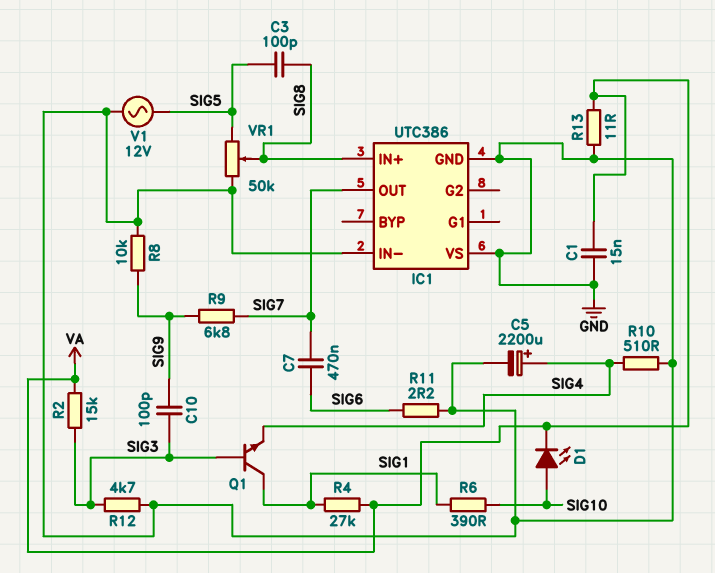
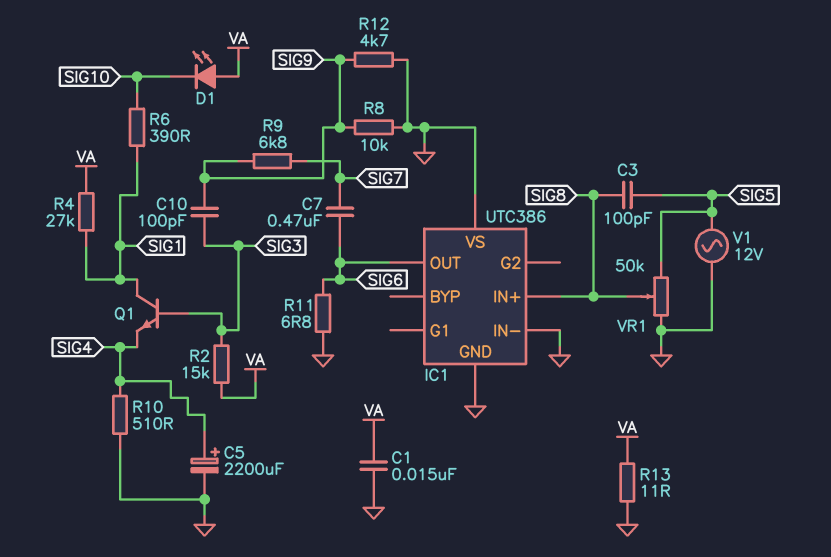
D1: LED (A SIG10, K VA) -> LED (A VA, K SIG10)
IC1 pin OUT: SIG7 -> SIG6
R11: 2.2 (GND, SIG6) -> 6.8 (GND, SIG6)
R12: 4.7k (GND, SIG3) -> 4.7k (GND, SIG9)

